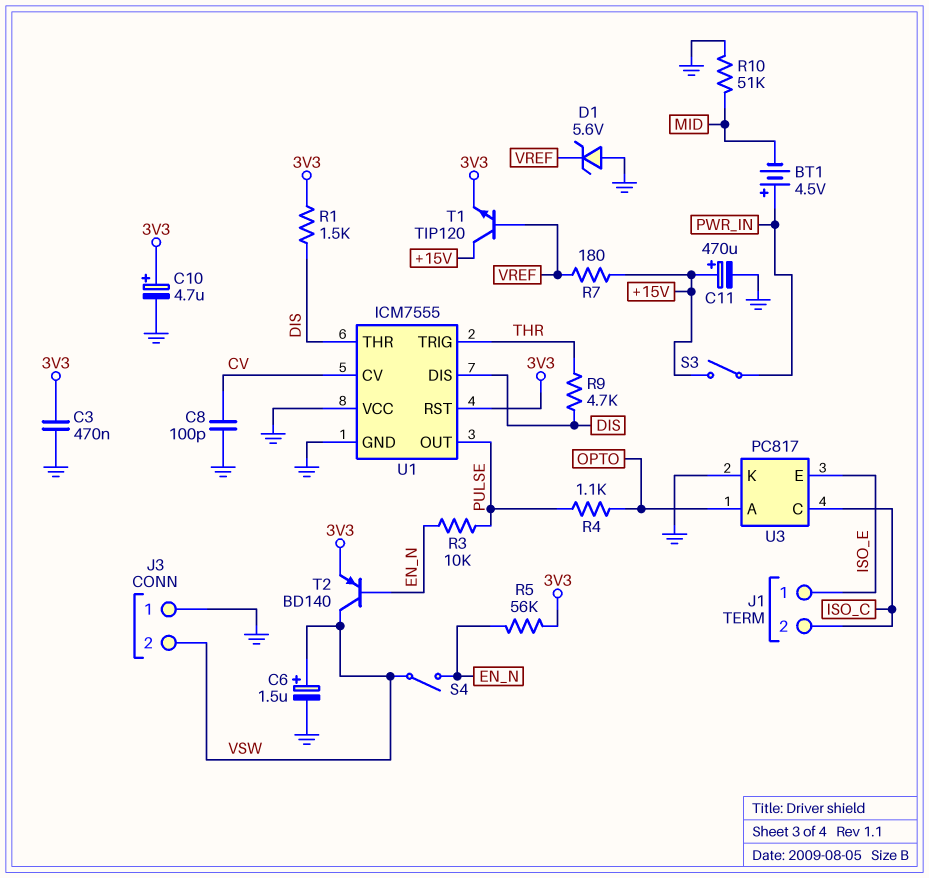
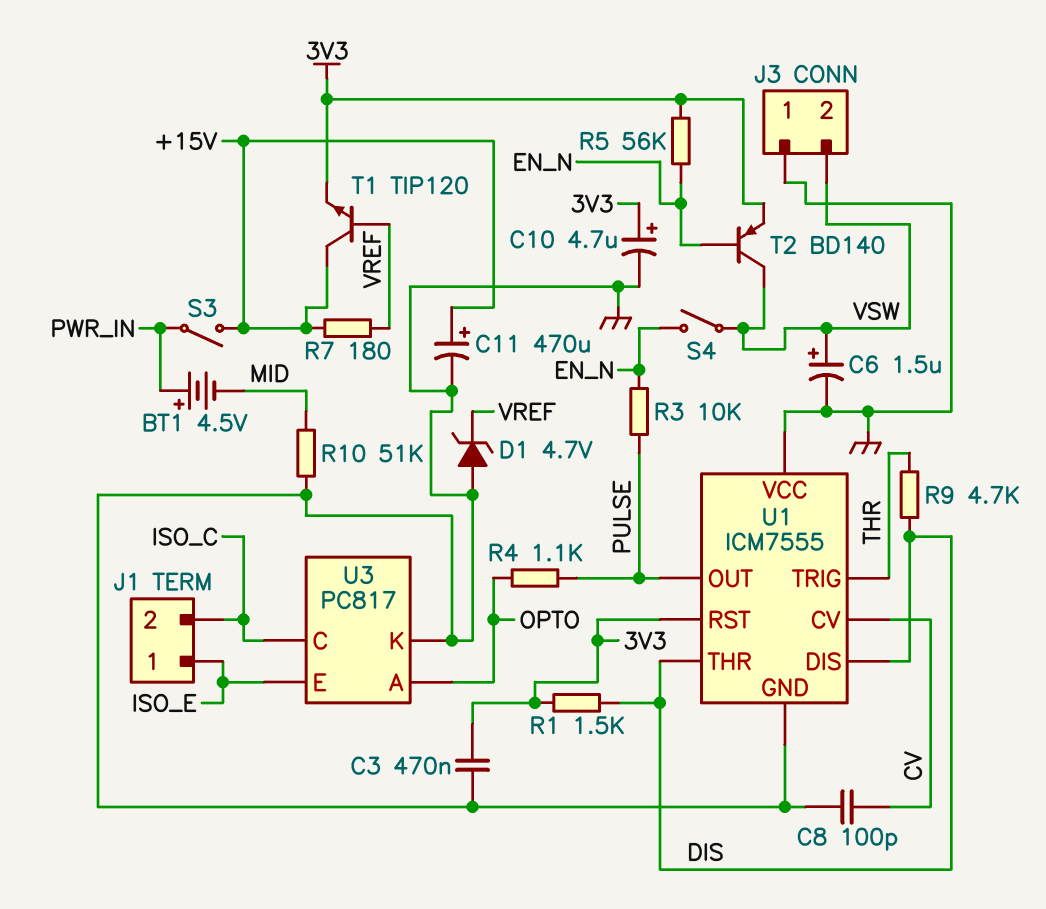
D1: zener 5.6V (A GND, K VREF) -> zener 4.7V (A GND, K VREF)

